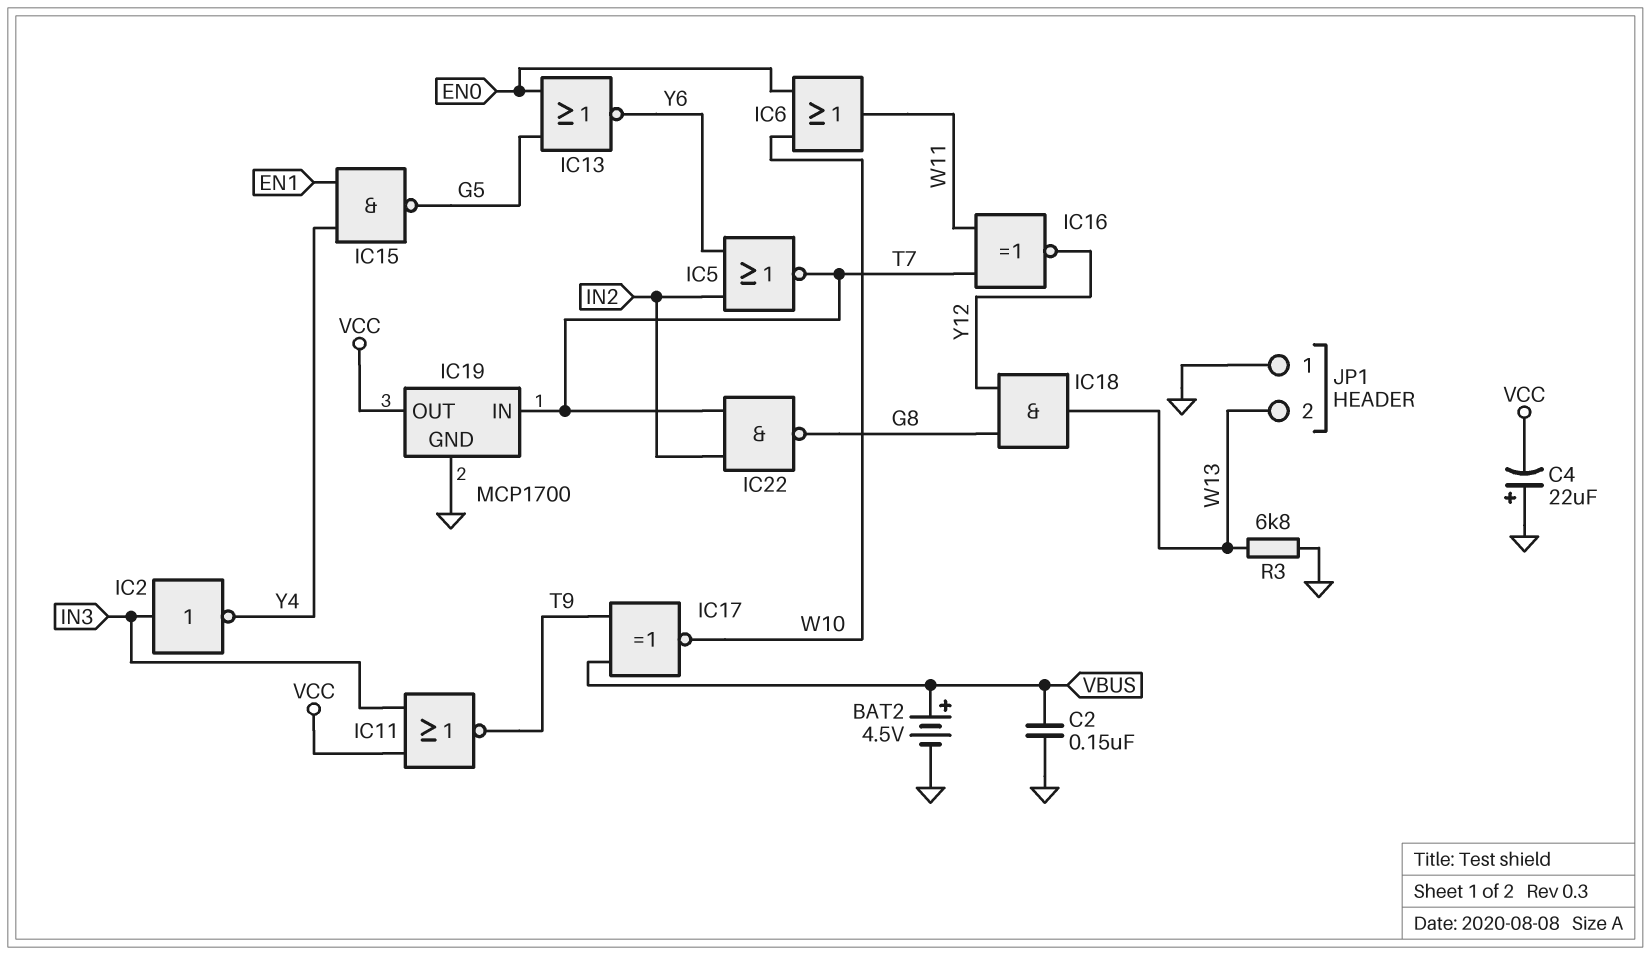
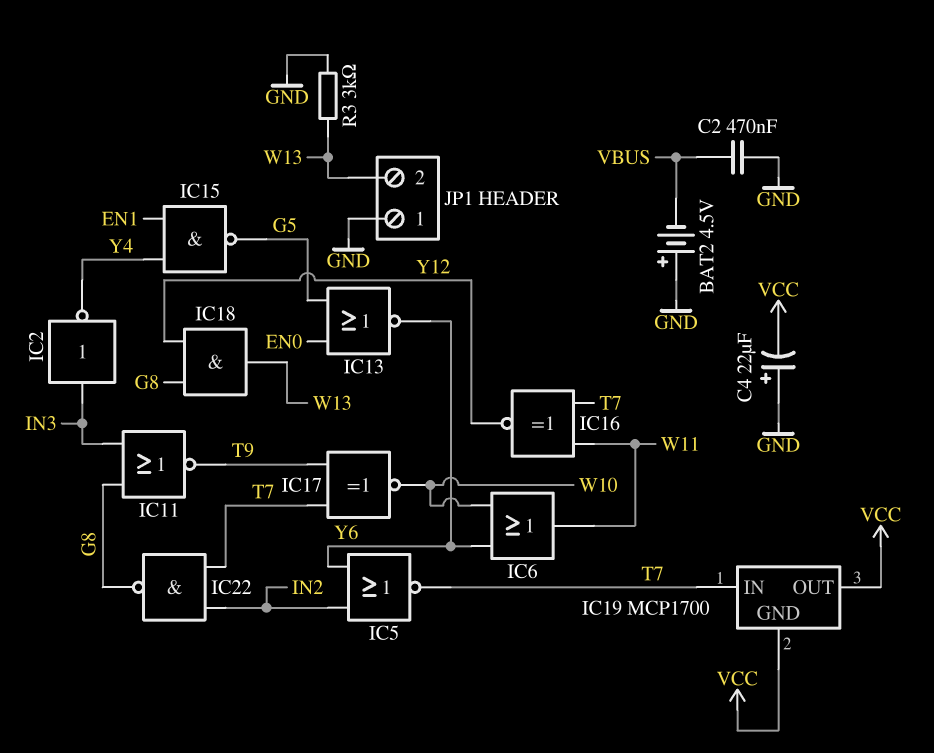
BAT2: 4.5V (plus VBUS, minus GND) -> 4.5V (plus GND, minus VBUS)
C2: 150nF (GND, VBUS) -> 470nF (GND, VBUS)
IC6: OR (in EN0, in W10, out W11) -> OR (in W10, in Y6, out W11)
IC11: NOR (in IN3, in VCC, out T9) -> NOR (in G8, in IN3, out T9)
IC17: XNOR (in T9, in VBUS, out W10) -> XNOR (in T7, in T9, out W10)
IC19 pin GND: GND -> VCC
R3: 6.8k (GND, W13) -> 3k (GND, W13)

